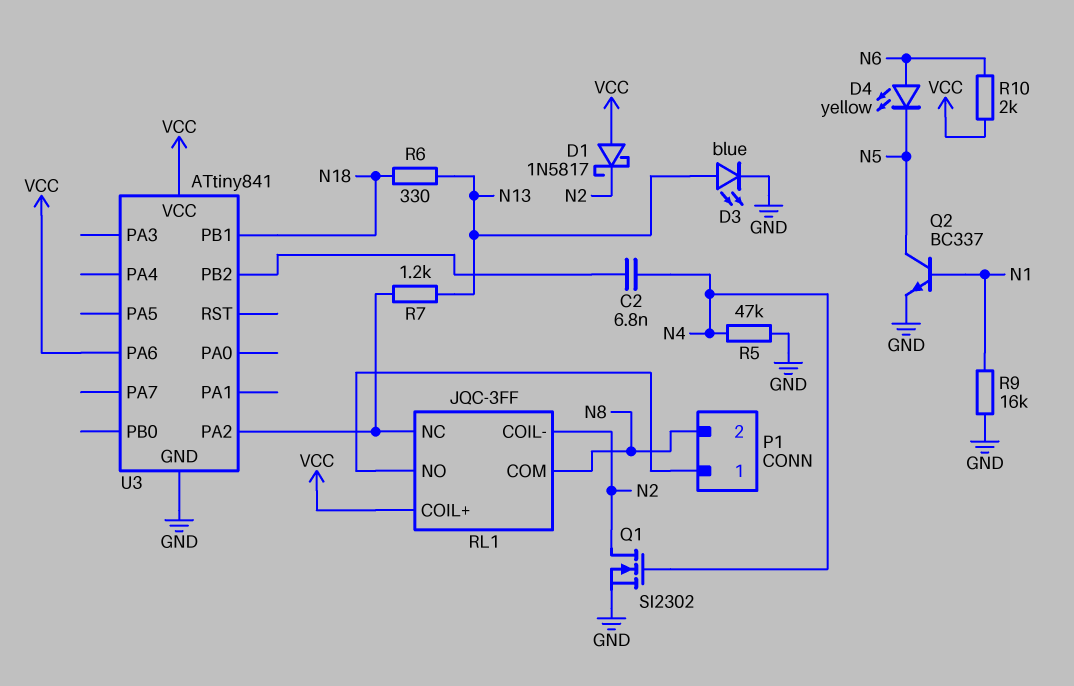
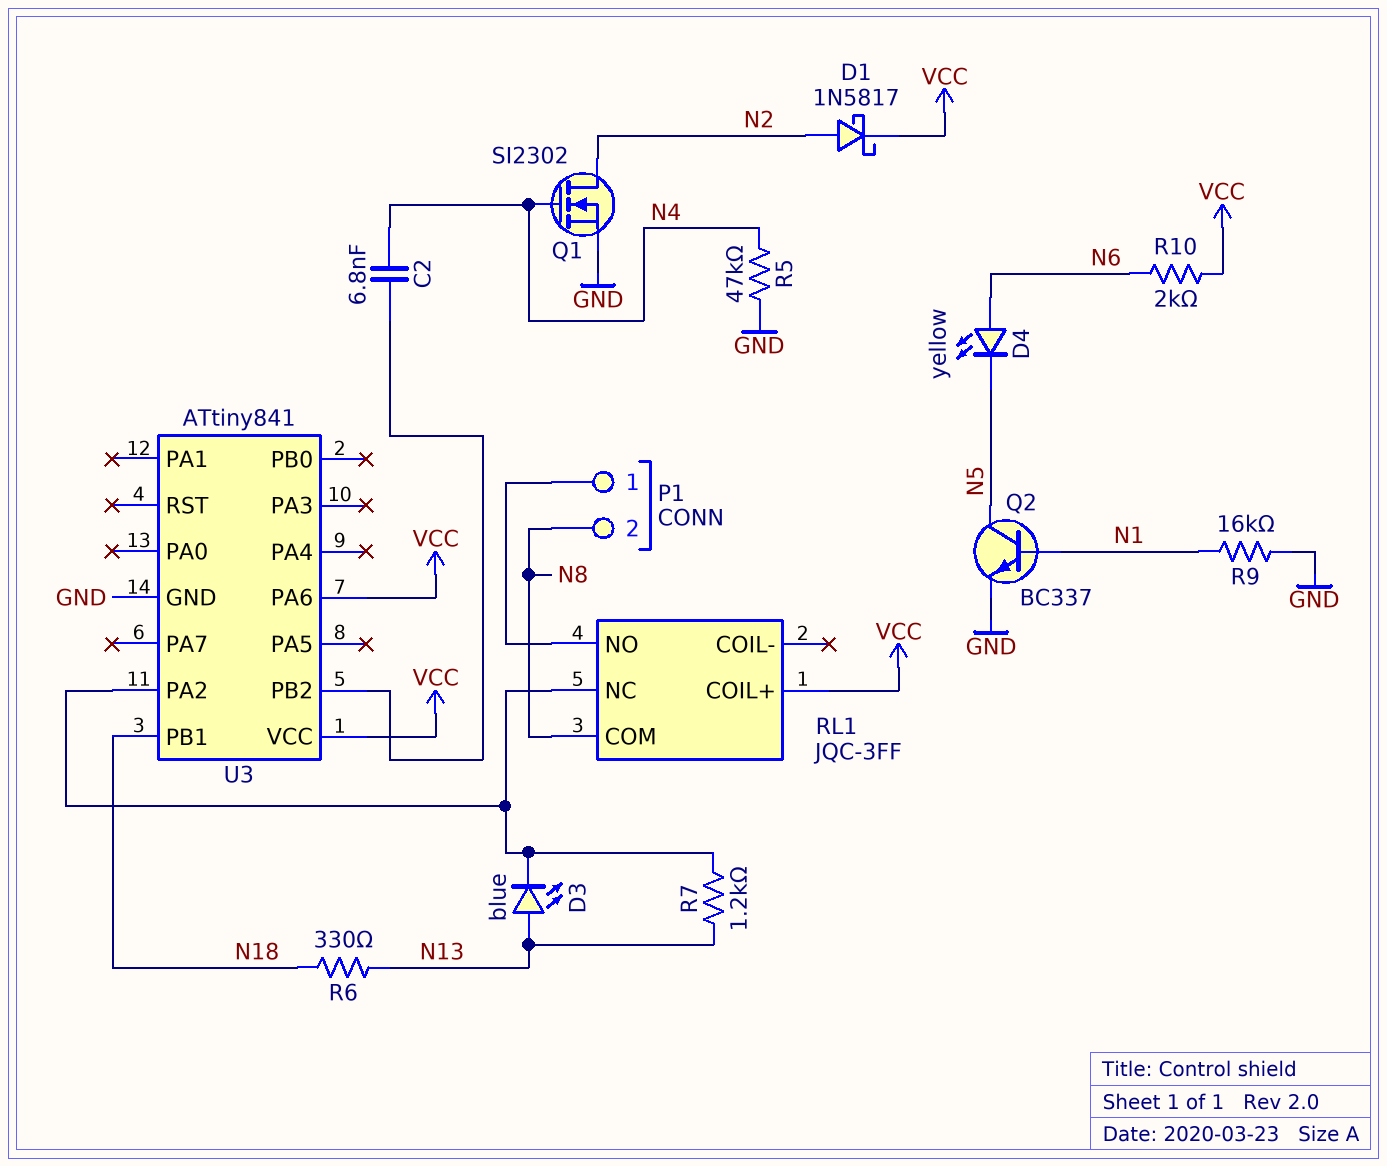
D1: schottky 1N5817 (A VCC, K N2) -> schottky 1N5817 (A N2, K VCC)
D3: LED blue (A N13, K GND) -> LED blue (A N13, K RL1/NC)
RL1 pin COIL-: N2 -> none

